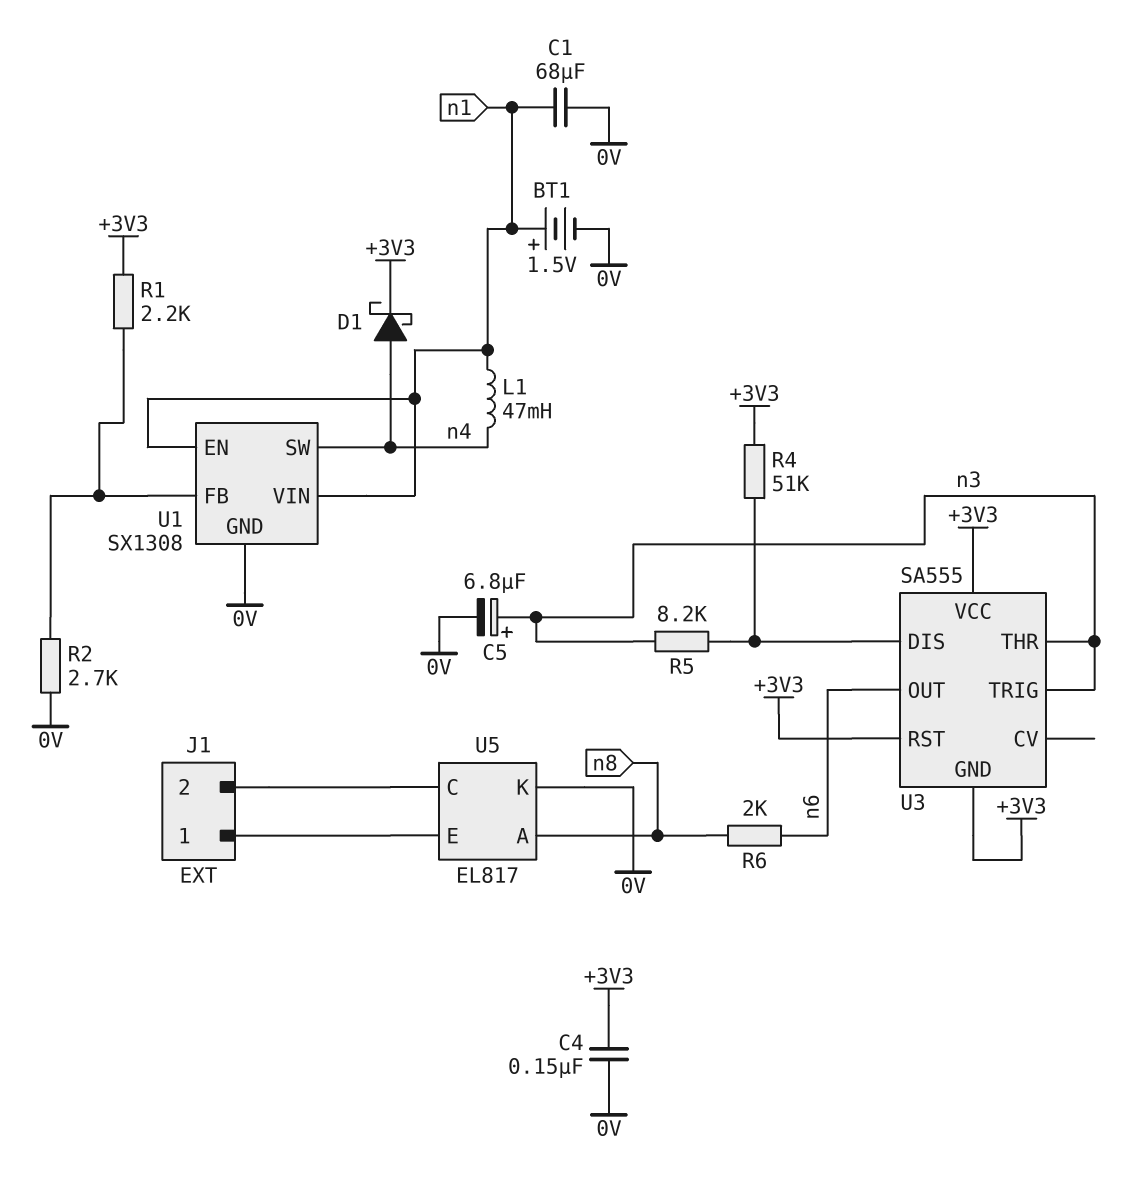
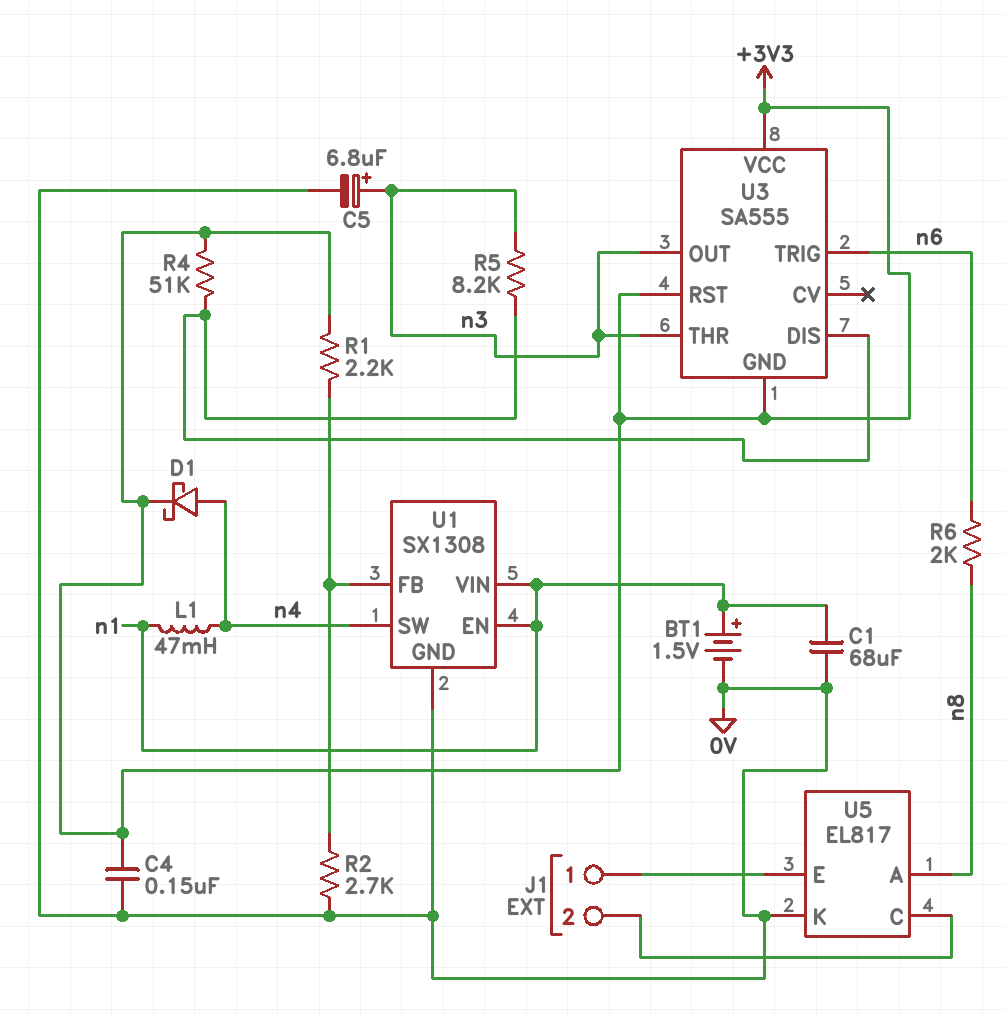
U3 pin OUT: n6 -> n3
U3 pin TRIG: n3 -> n6

